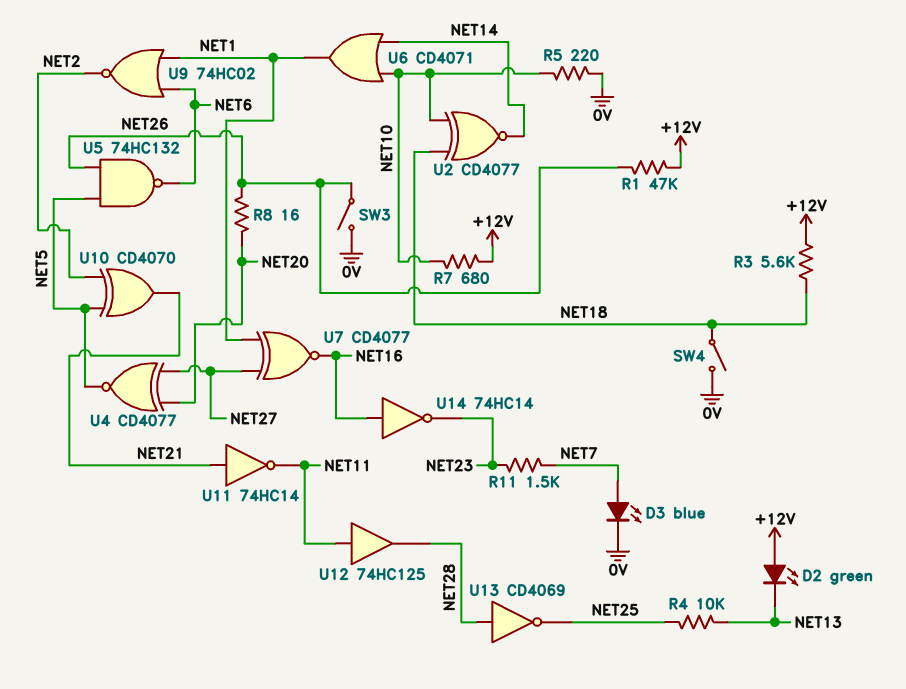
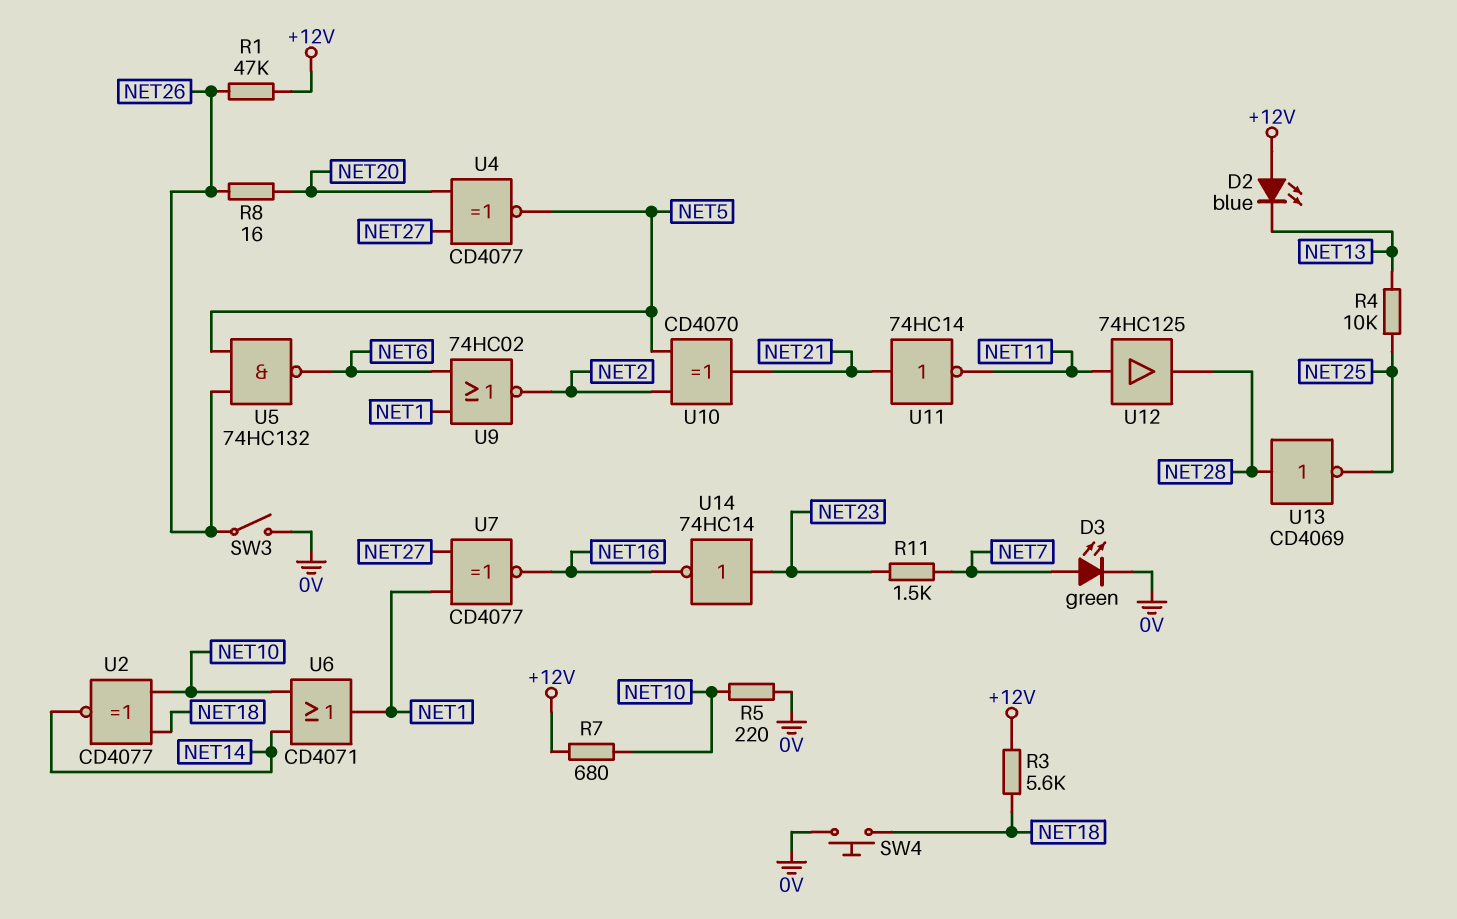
D2: LED green (A +12V, K NET13) -> LED blue (A +12V, K NET13)
D3: LED blue (A NET7, K 0V) -> LED green (A NET7, K 0V)
SW4: switch (0V, NET18) -> button (0V, NET18)
U14: NOT 74HC14 (in NET16, out NET23) -> NOT 74HC14 (in NET23, out NET16)

